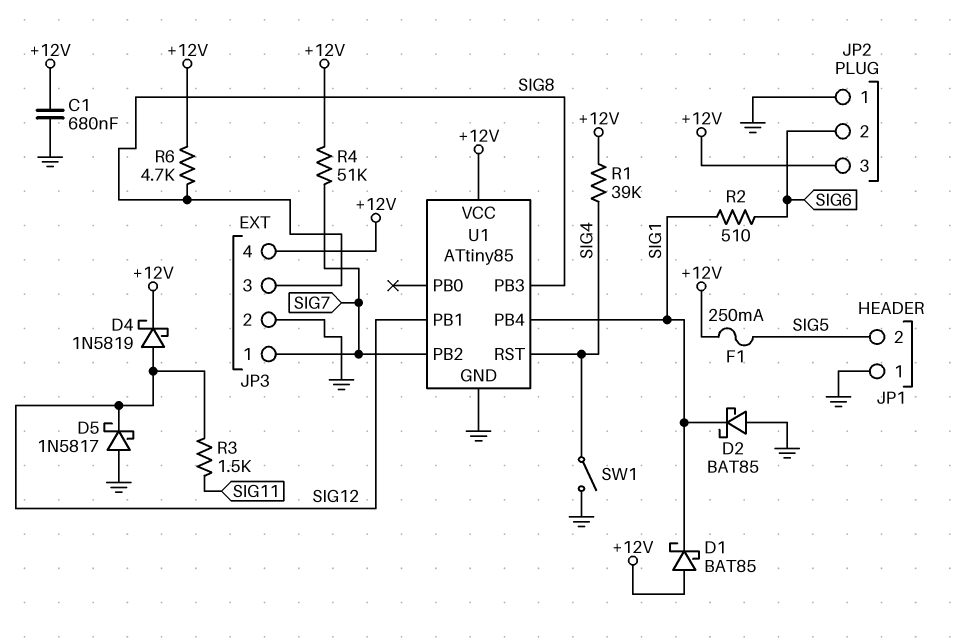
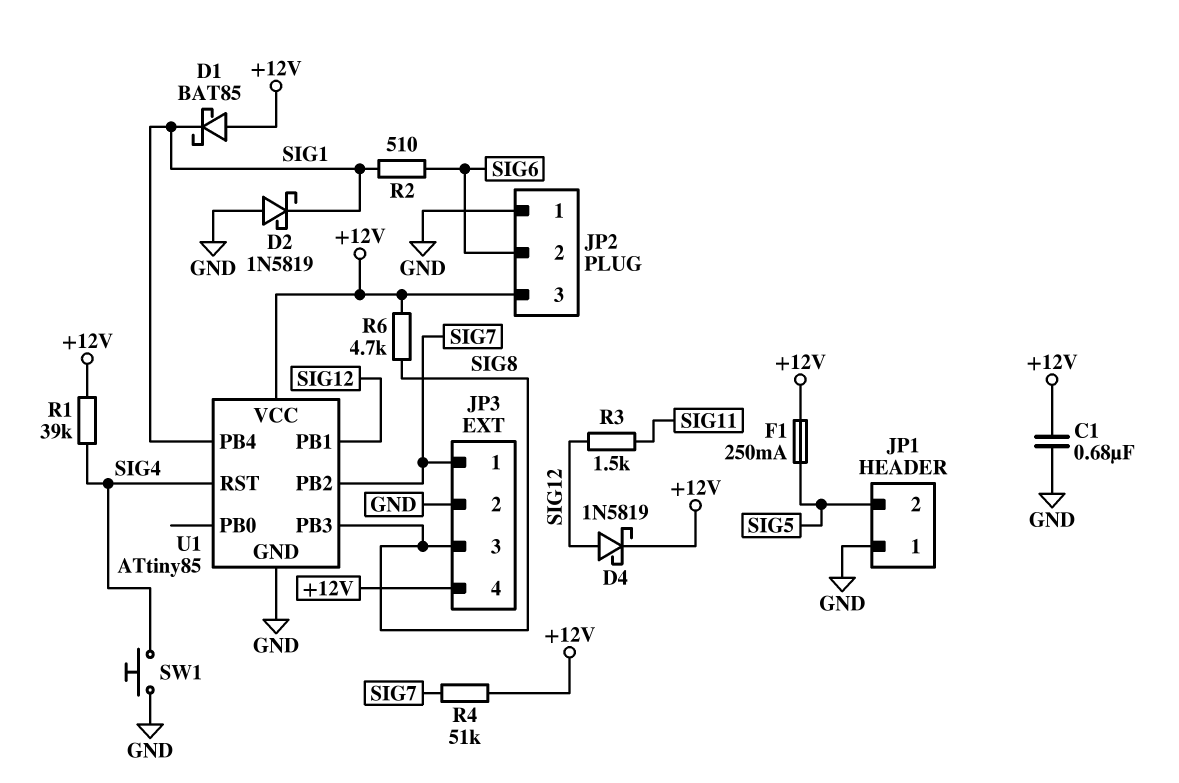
D2: schottky BAT85 (A GND, K SIG1) -> schottky 1N5819 (A GND, K SIG1)
D5: schottky 1N5817 (A GND, K SIG12) -> none
SW1: switch (GND, SIG4) -> button (GND, SIG4)

